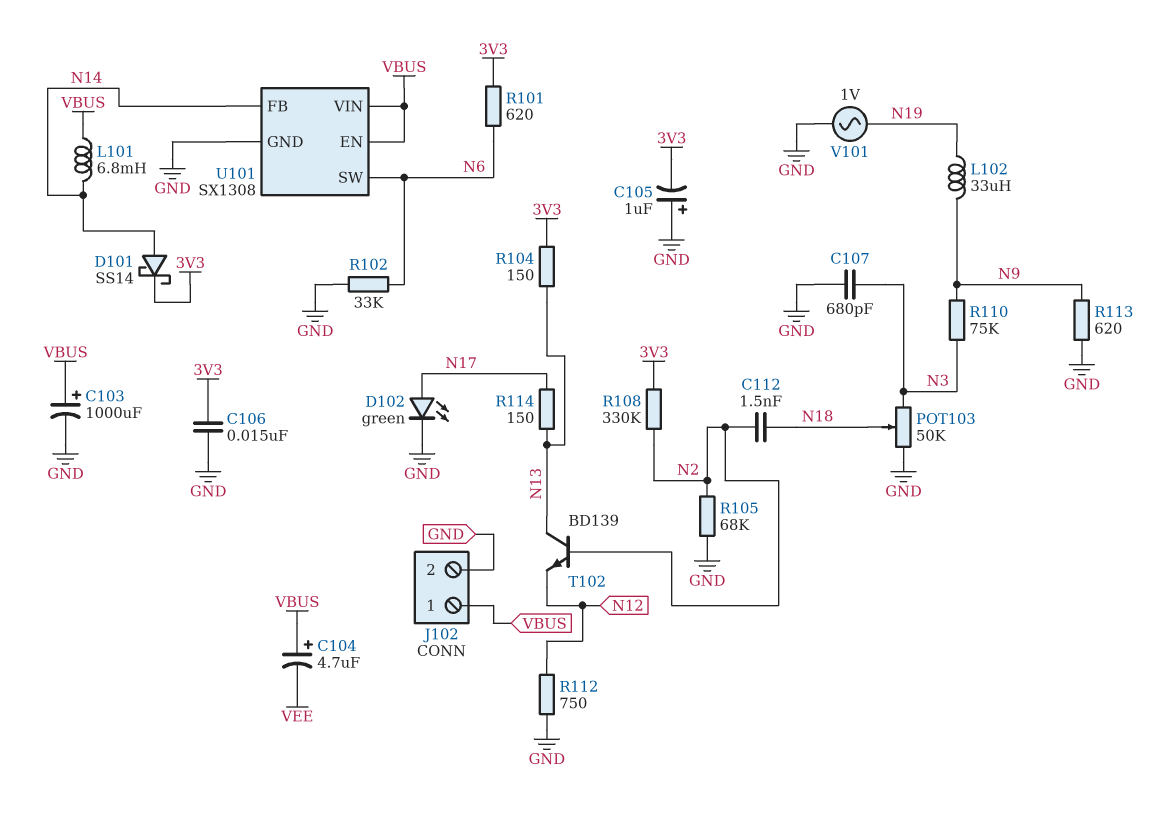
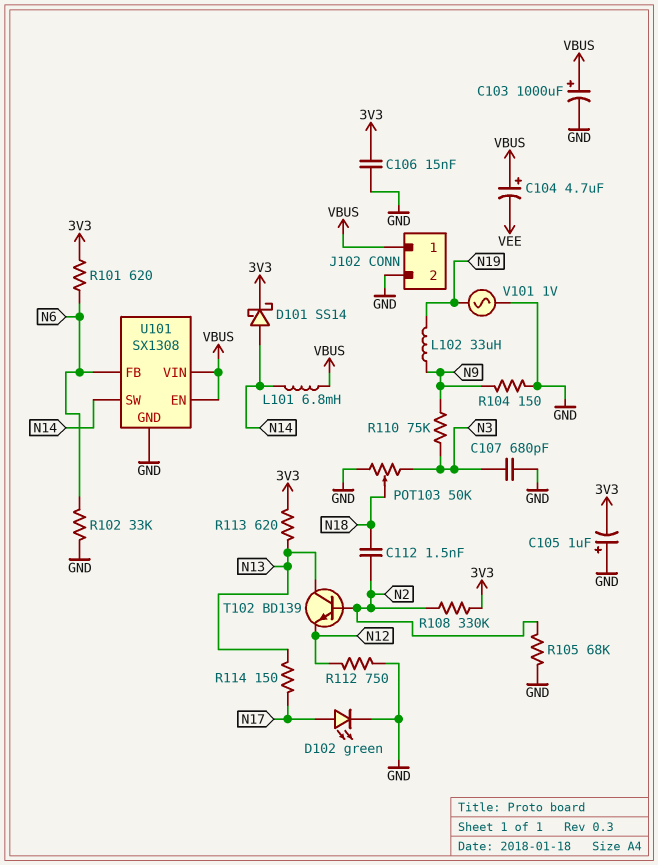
R104: 150 (3V3, N13) -> 150 (GND, N9)
R113: 620 (GND, N9) -> 620 (3V3, N13)
U101 pin FB: N14 -> N6
U101 pin SW: N6 -> N14

